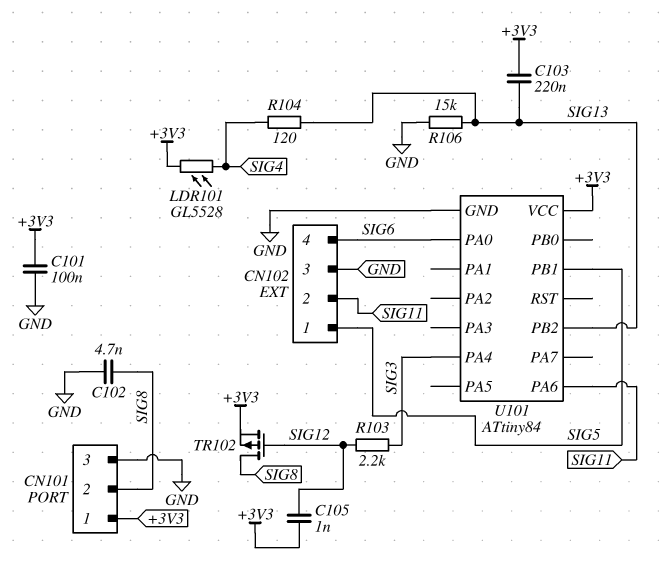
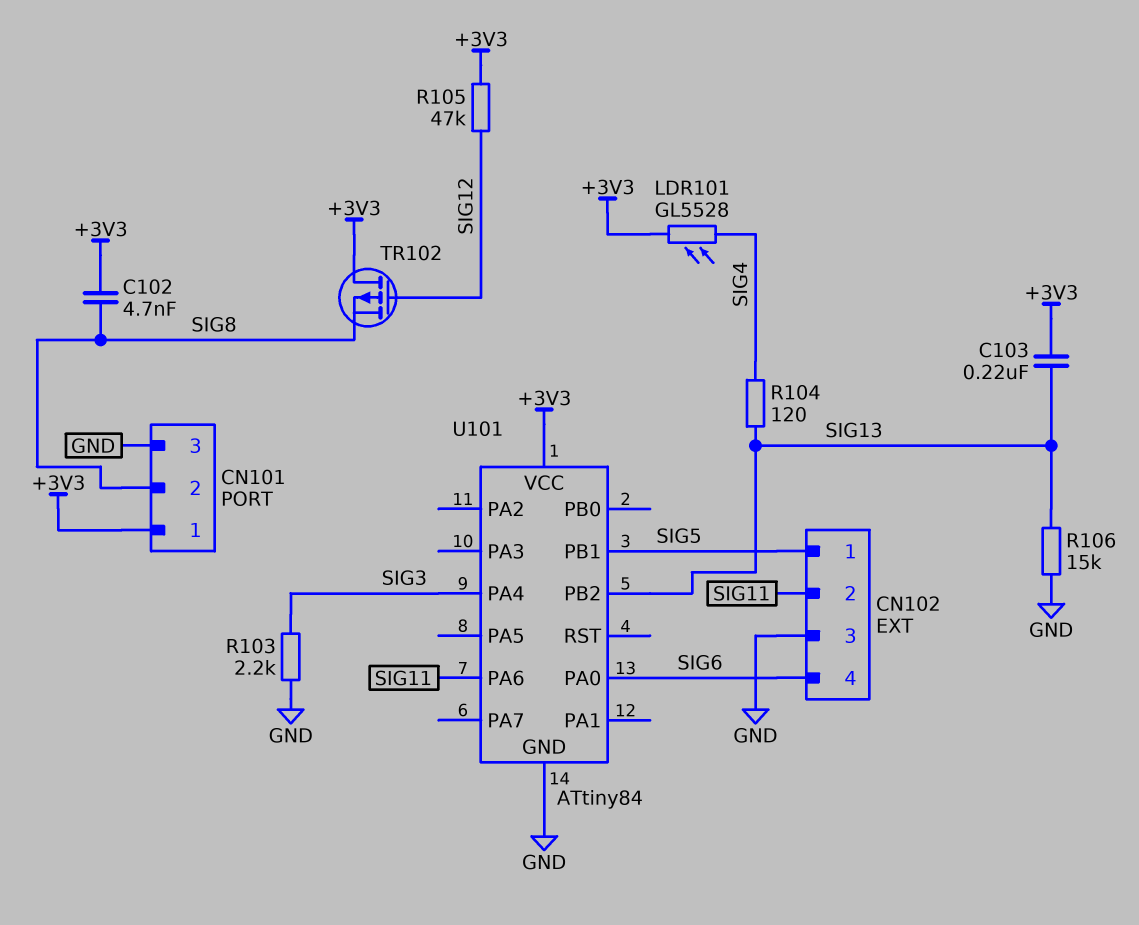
C101: 100nF (+3V3, GND) -> none
C102: 4.7nF (GND, SIG8) -> 4.7nF (+3V3, SIG8)
C105: 1nF (+3V3, SIG12) -> none
R103: 2.2k (SIG3, SIG12) -> 2.2k (GND, SIG3)
R105: none -> 47k (+3V3, SIG12)
TR102: PMOS (G SIG12, D SIG8, S +3V3) -> PMOS (G SIG12, D +3V3, S SIG8)

